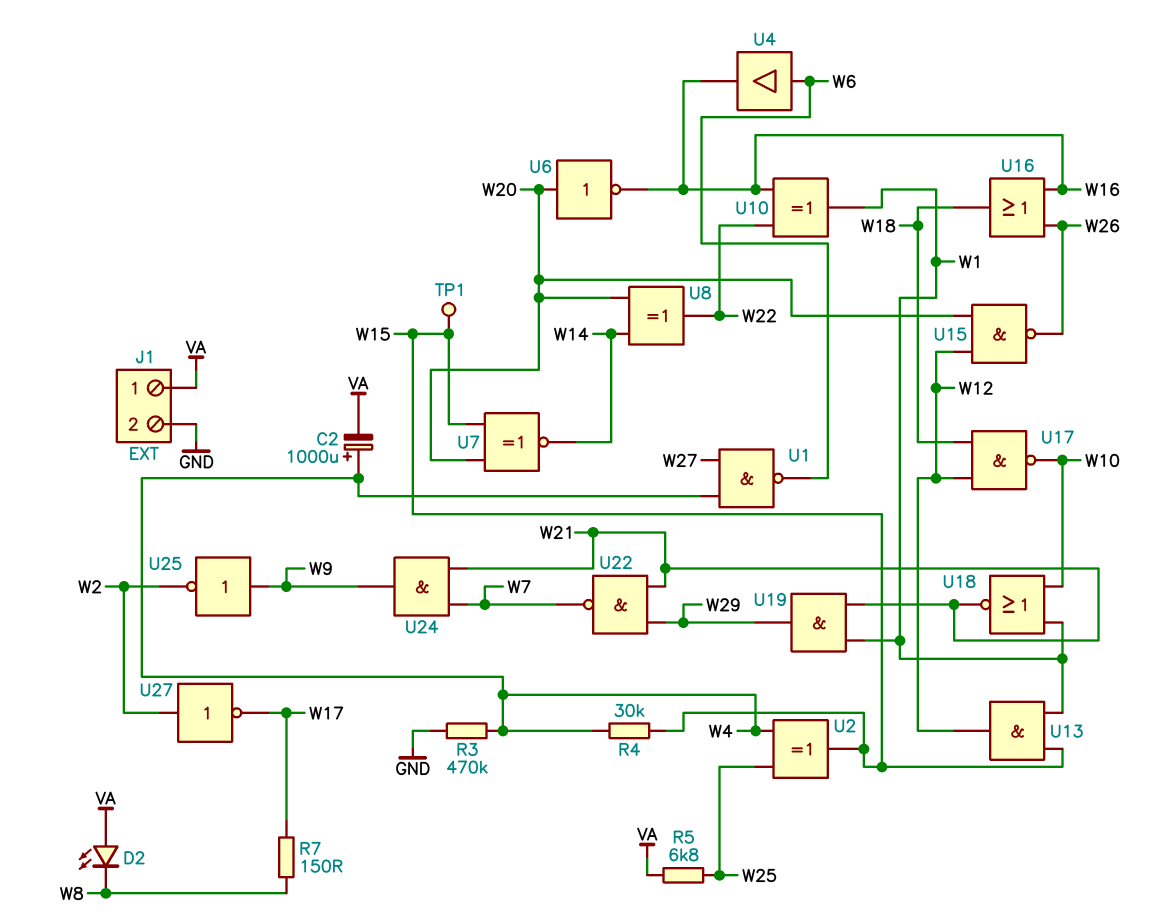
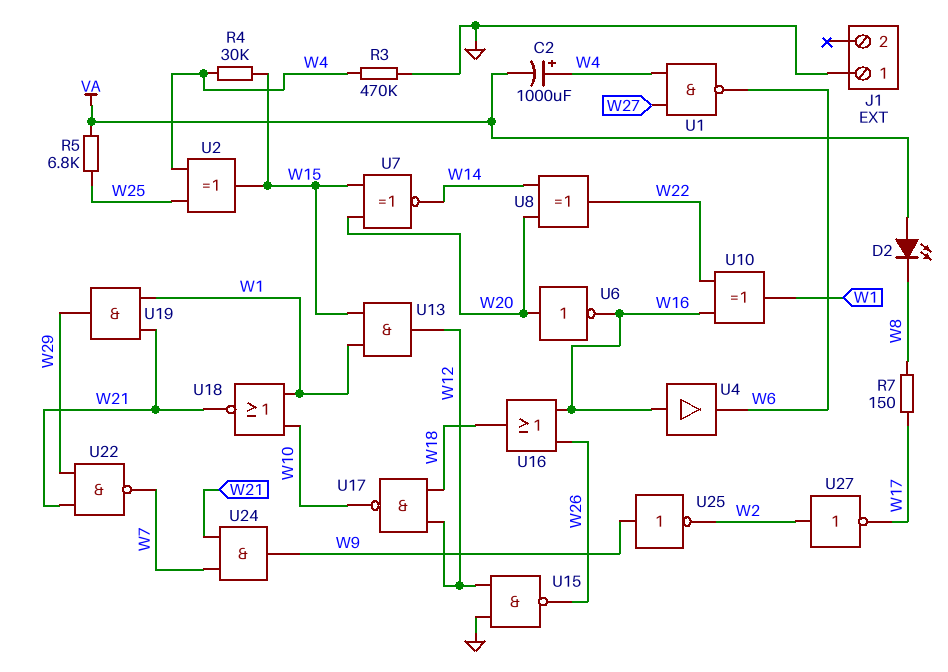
J1 pin 1: VA -> GND
J1 pin 2: GND -> none
TP1: test point (W15) -> none
U4: buffer (in W6, out W16) -> buffer (in W16, out W6)
U15: NAND (in W12, in W20, out W26) -> NAND (in GND, in W12, out W26)

